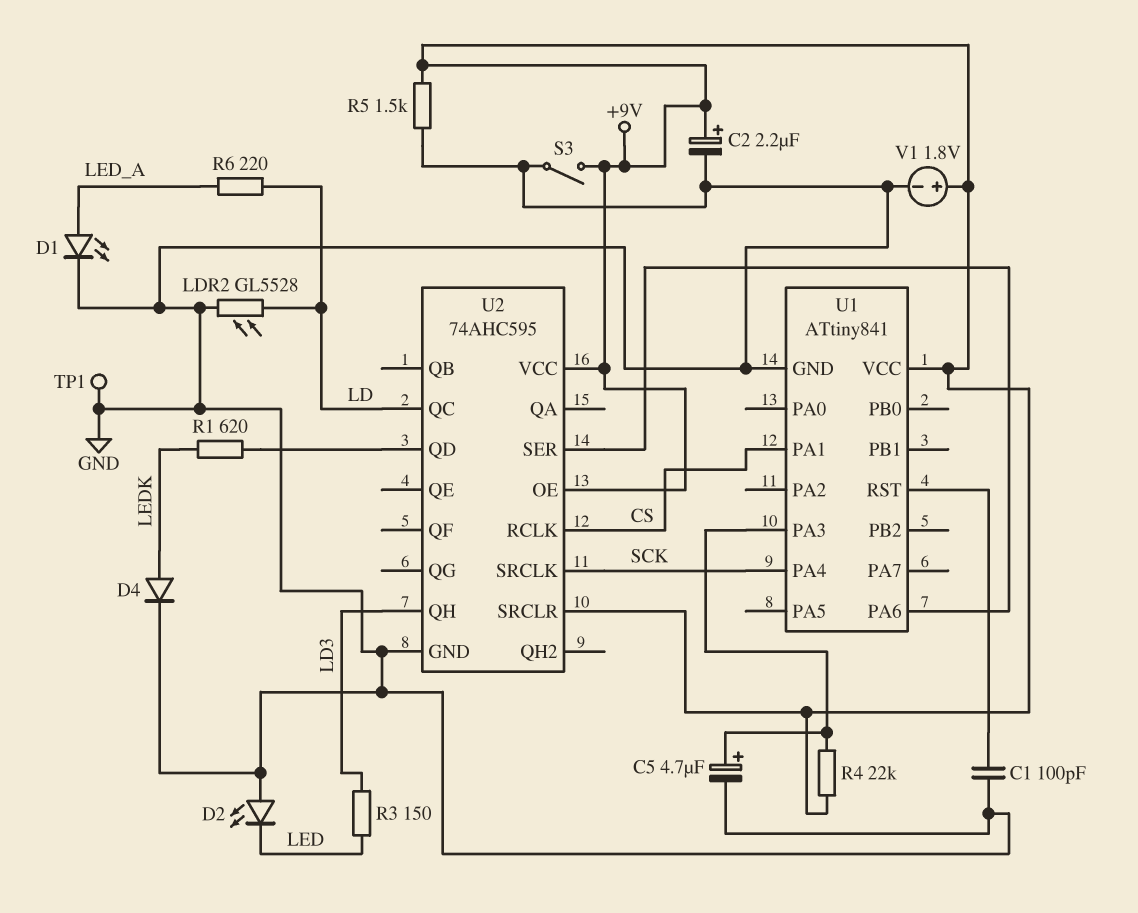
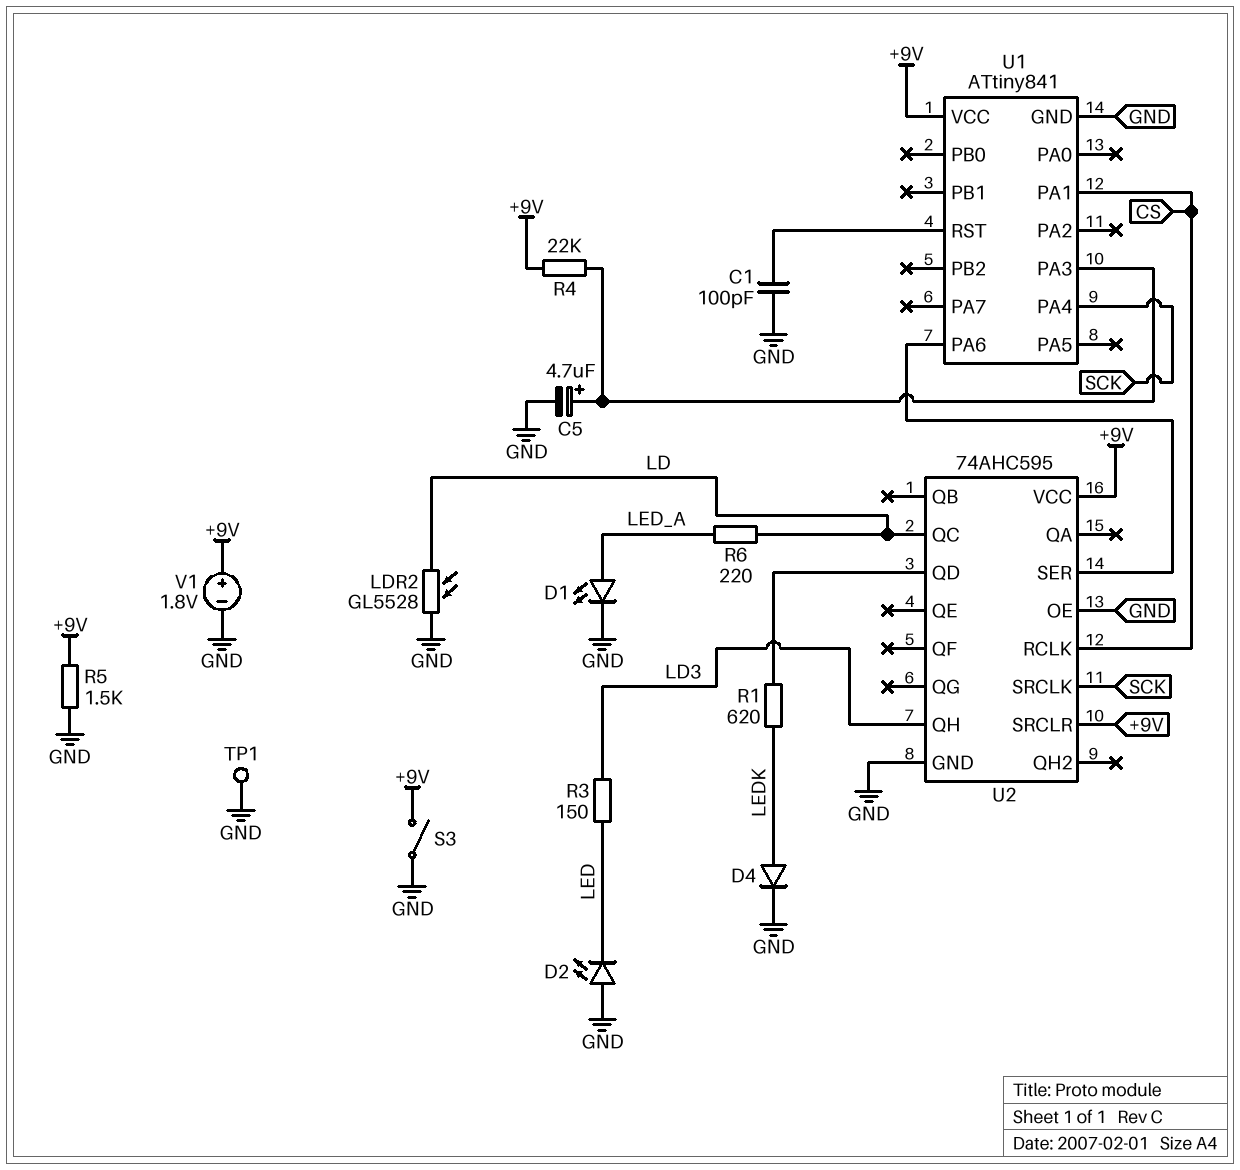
C2: 2.2uF (plus +9V, minus GND) -> none
U2 pin OE: +9V -> GND

